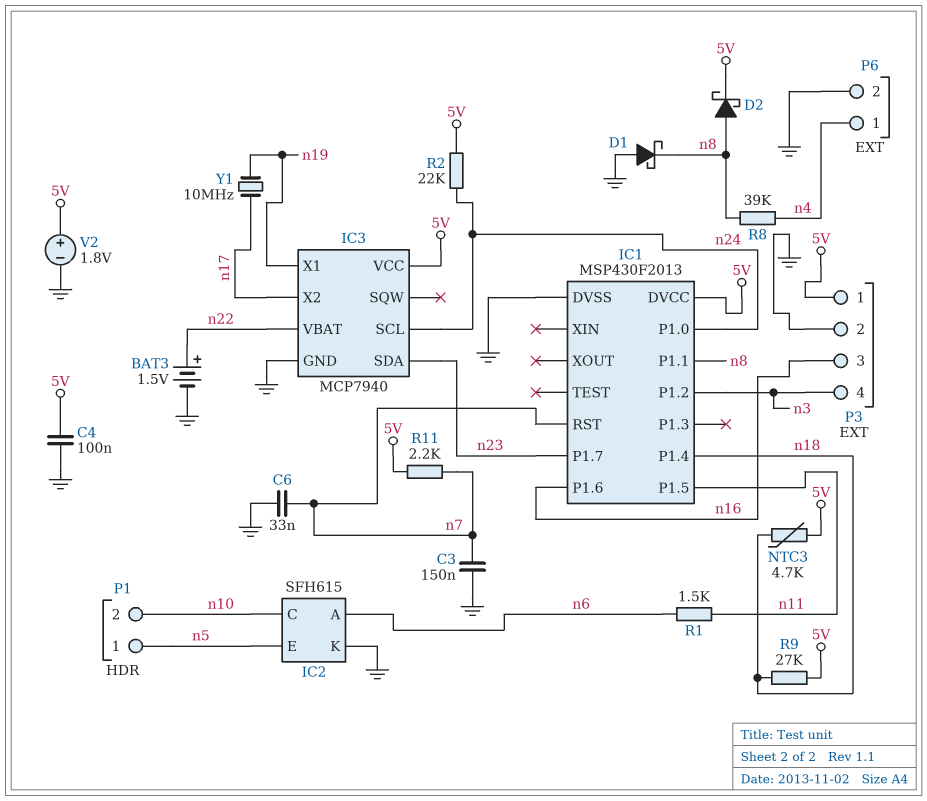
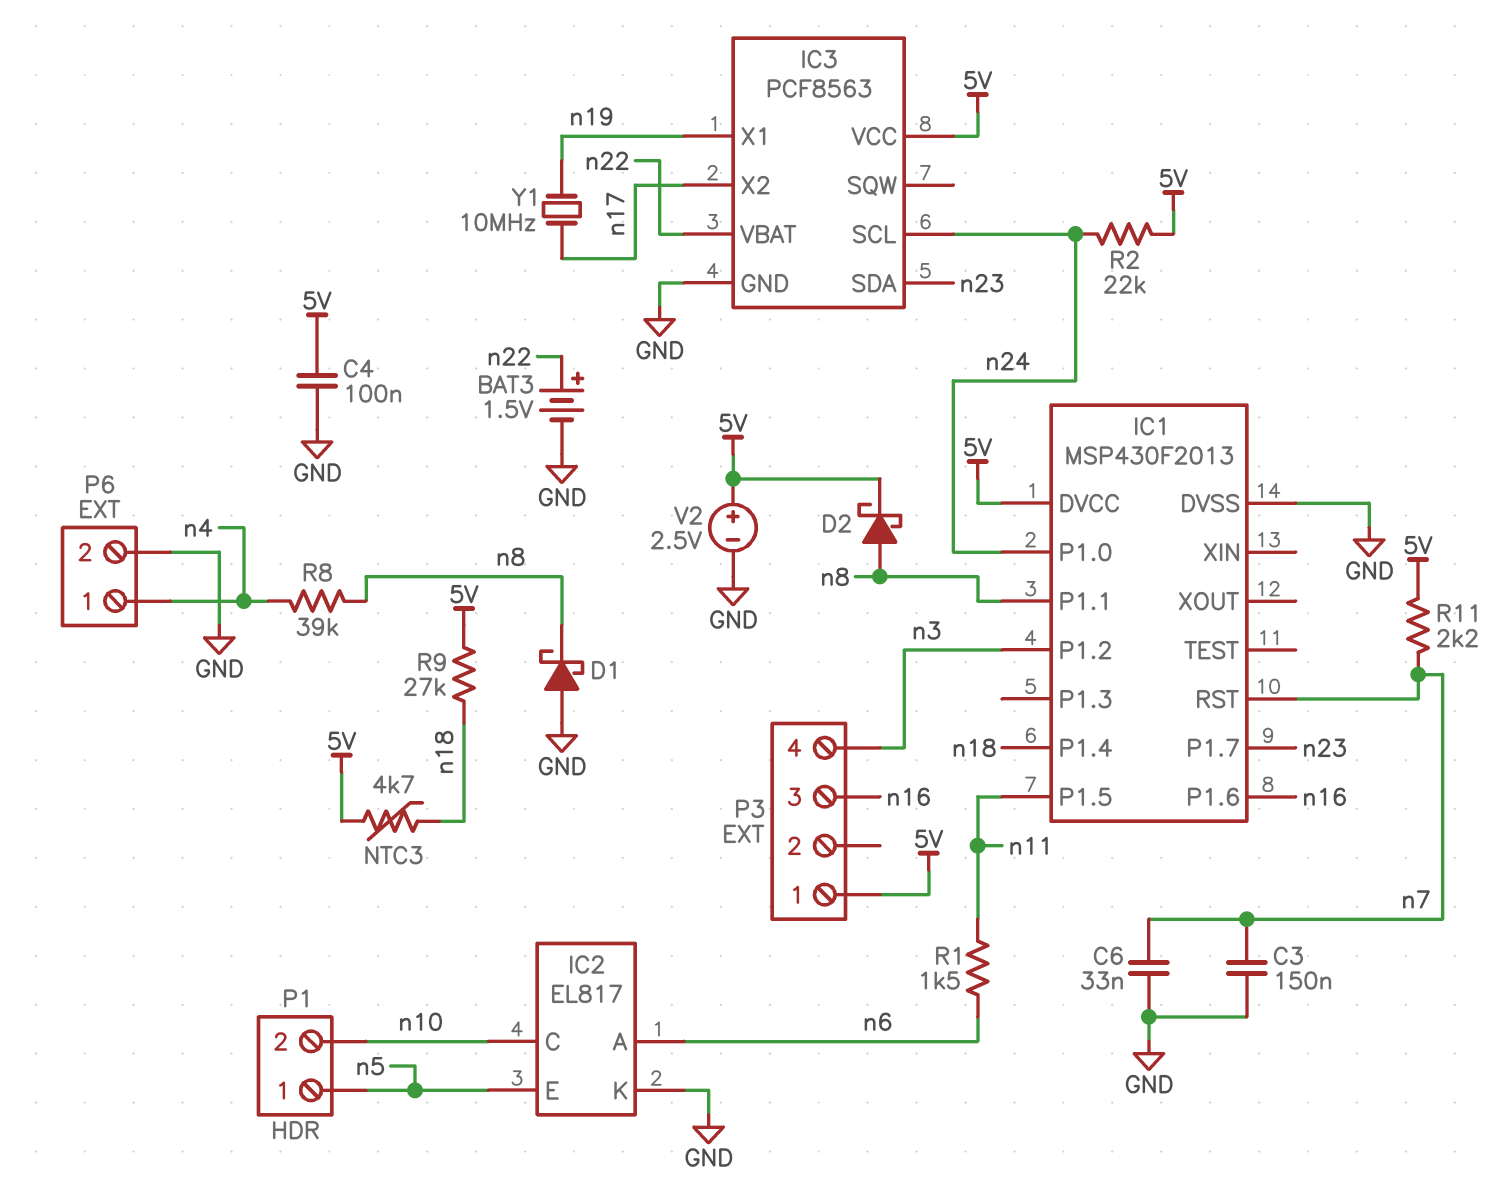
IC2: SFH615 -> EL817
IC3: MCP7940 -> PCF8563
P3 pin 2: GND -> none
V2: 1.8V (plus 5V, minus GND) -> 2.5V (plus 5V, minus GND)

